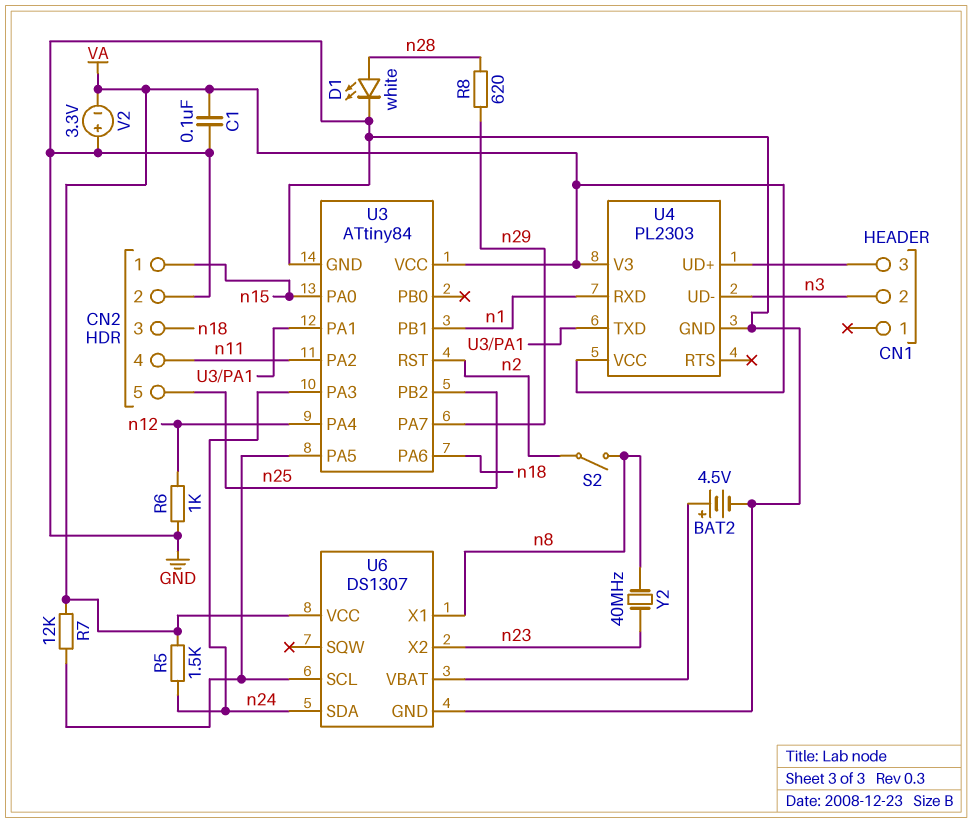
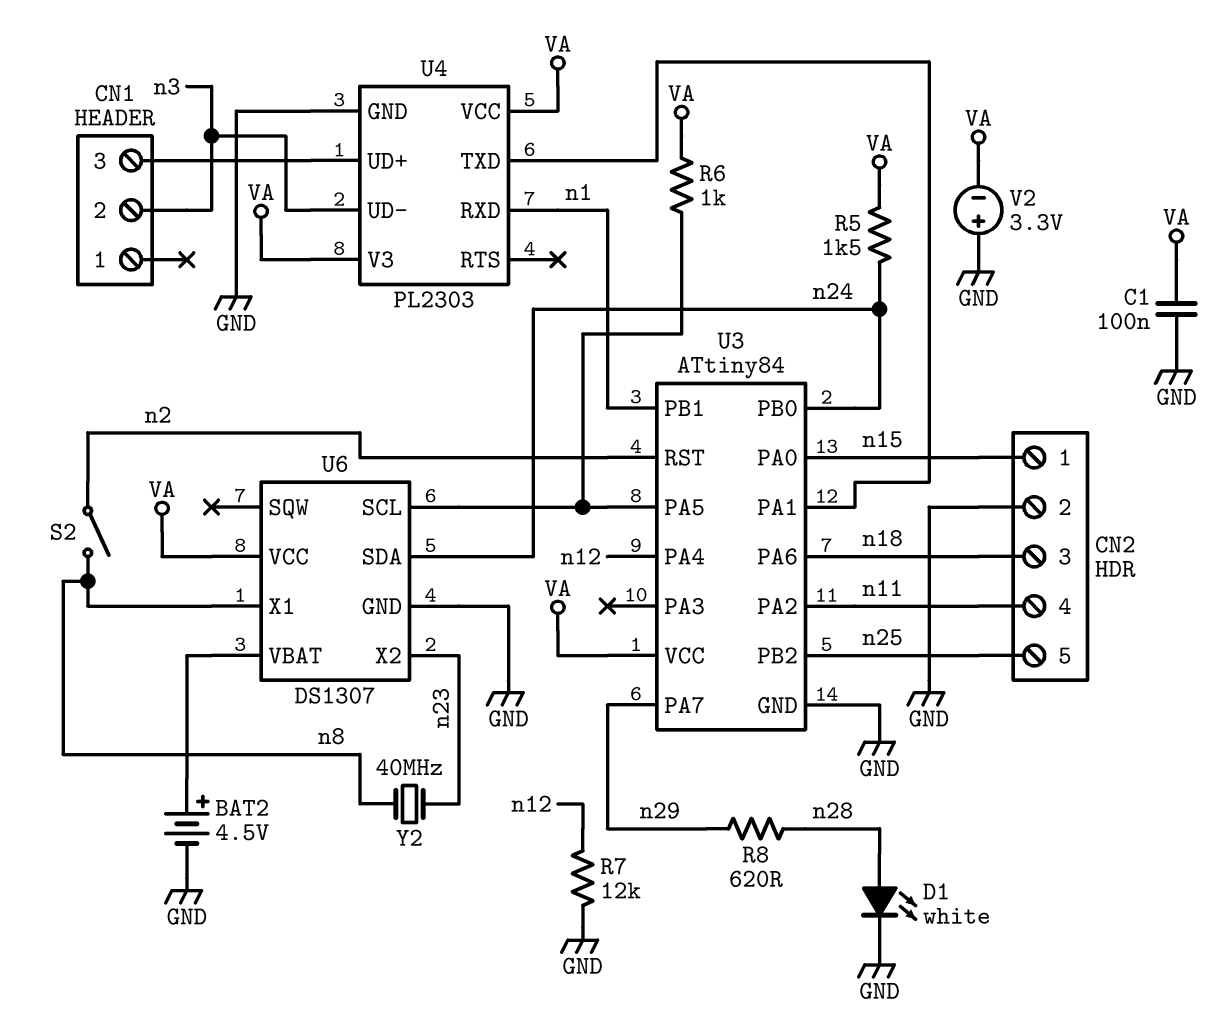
R6: 1k (GND, n12) -> 1k (U3/PA5, VA)
R7: 12k (U3/PA5, VA) -> 12k (GND, n12)
U3 pin PA3: n24 -> none
U3 pin PB0: none -> n24

